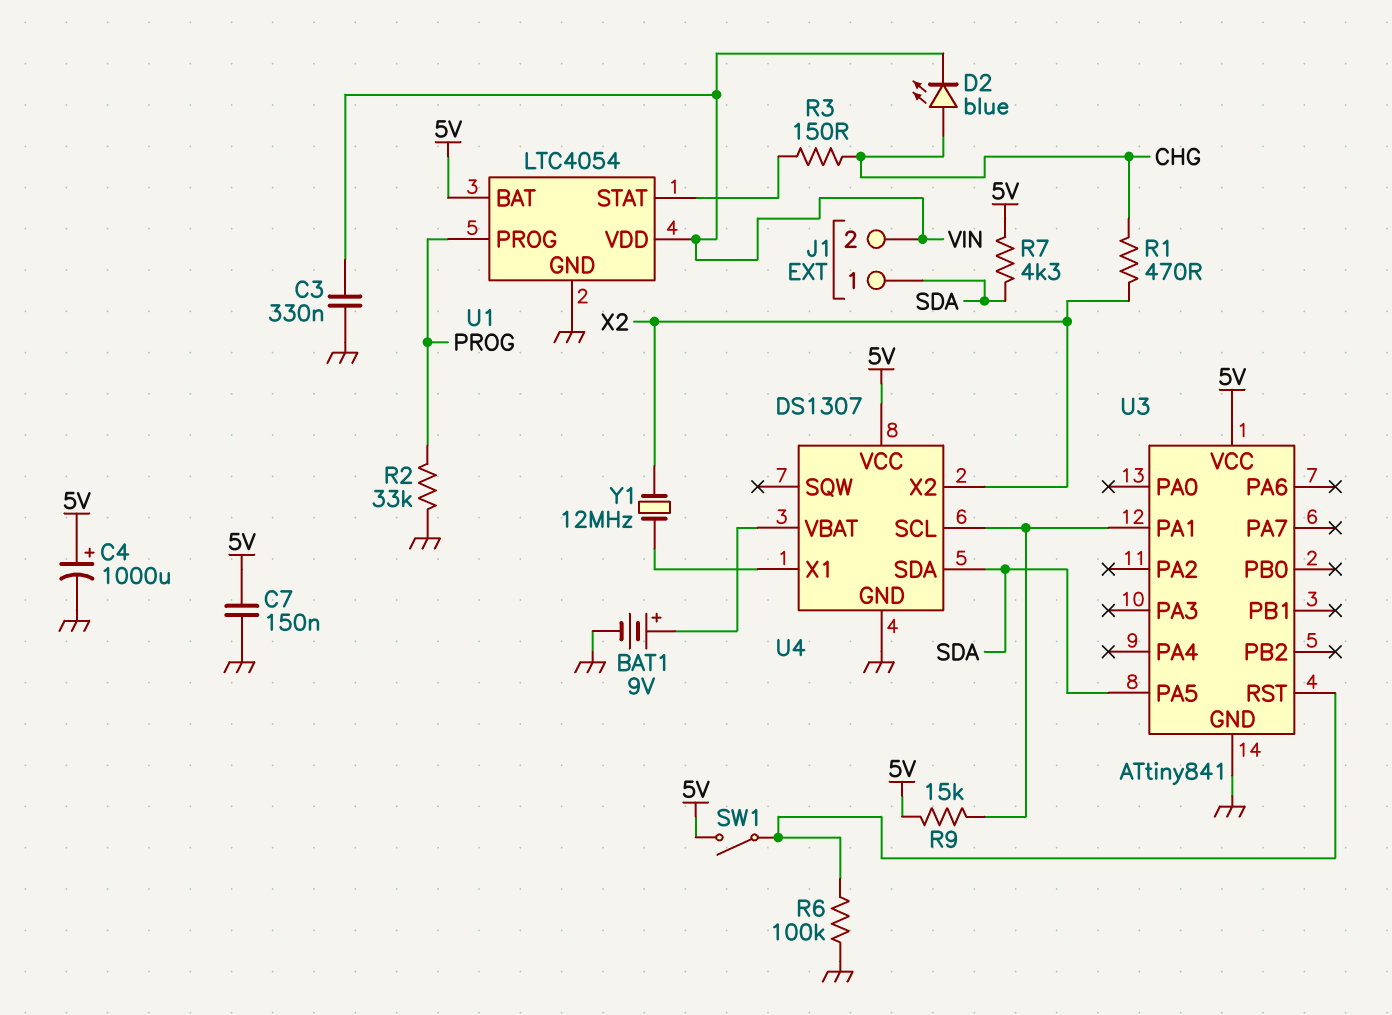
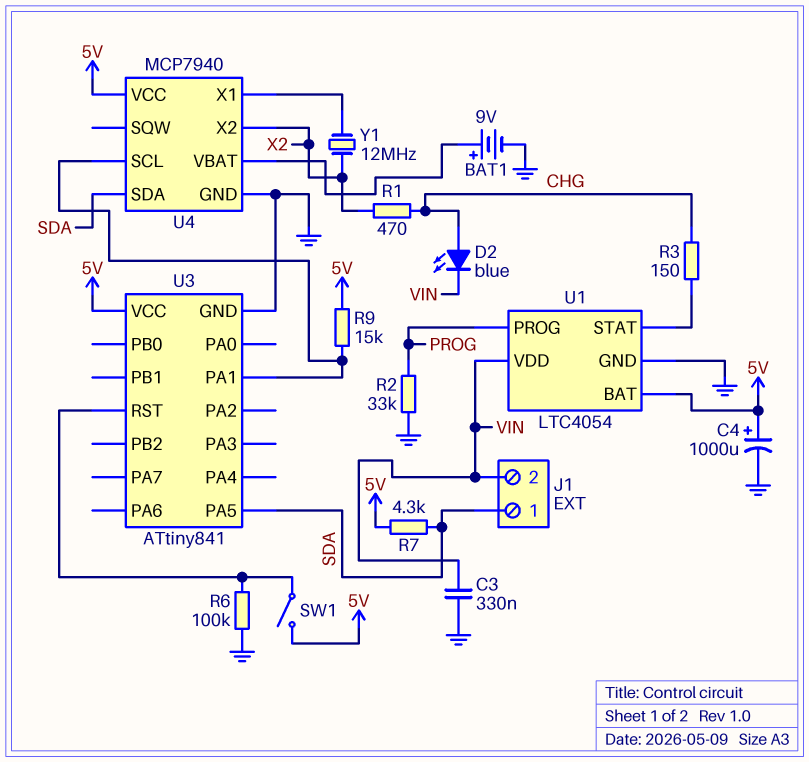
C7: 150nF (5V, GND) -> none
U4: DS1307 -> MCP7940

